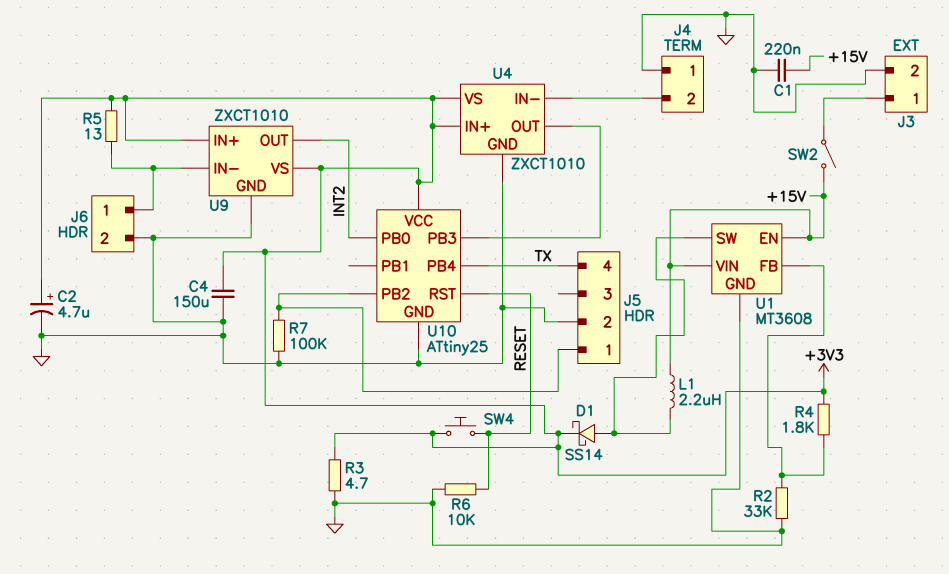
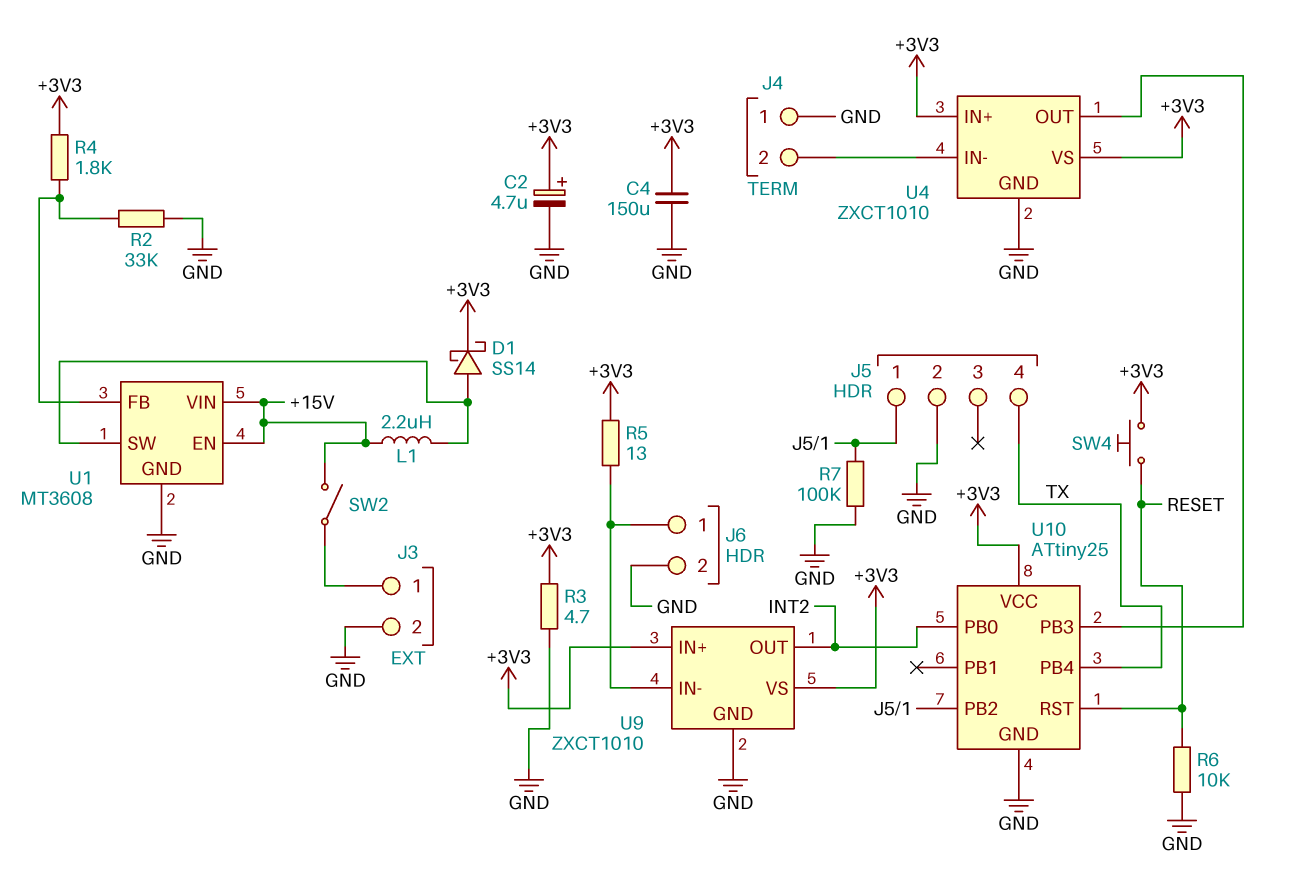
C1: 220nF (+15V, GND) -> none

